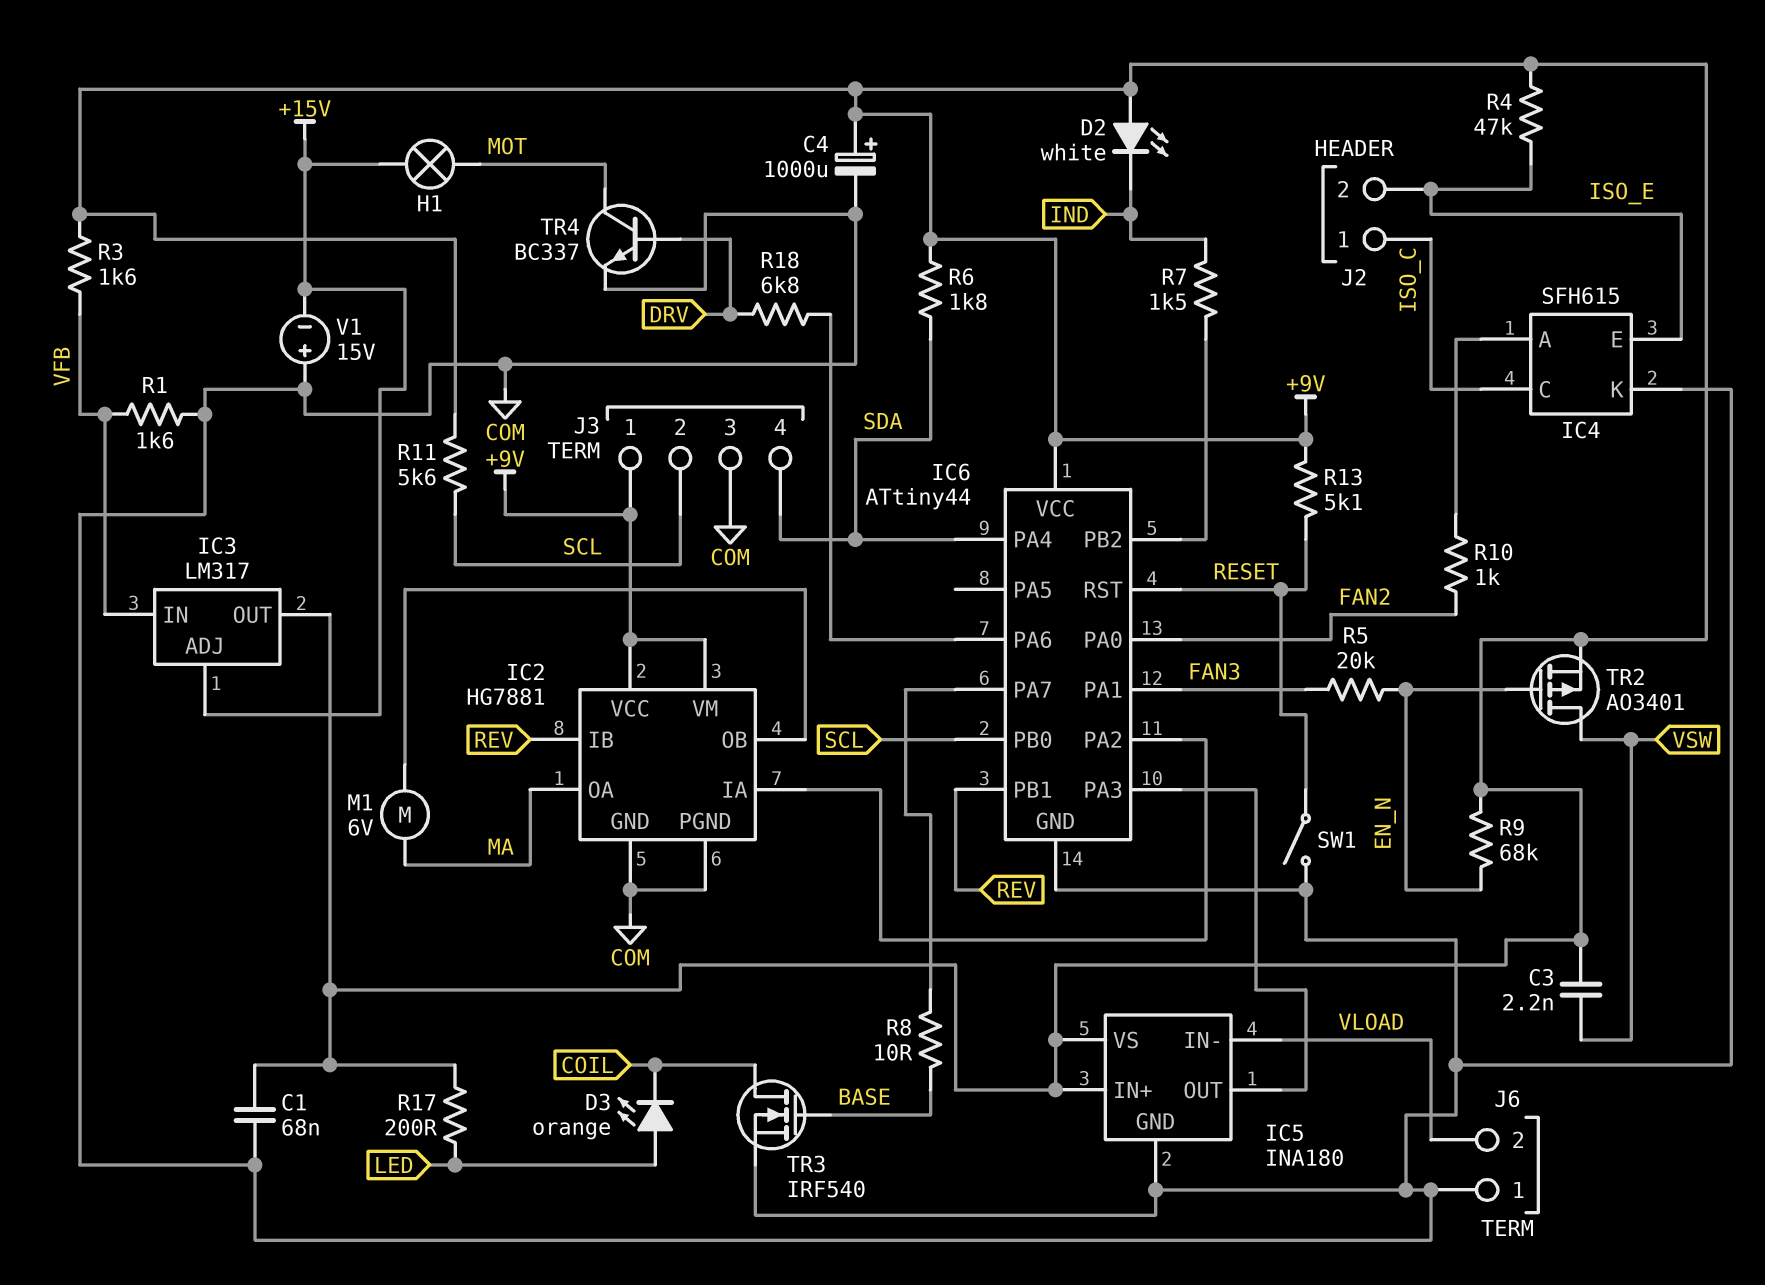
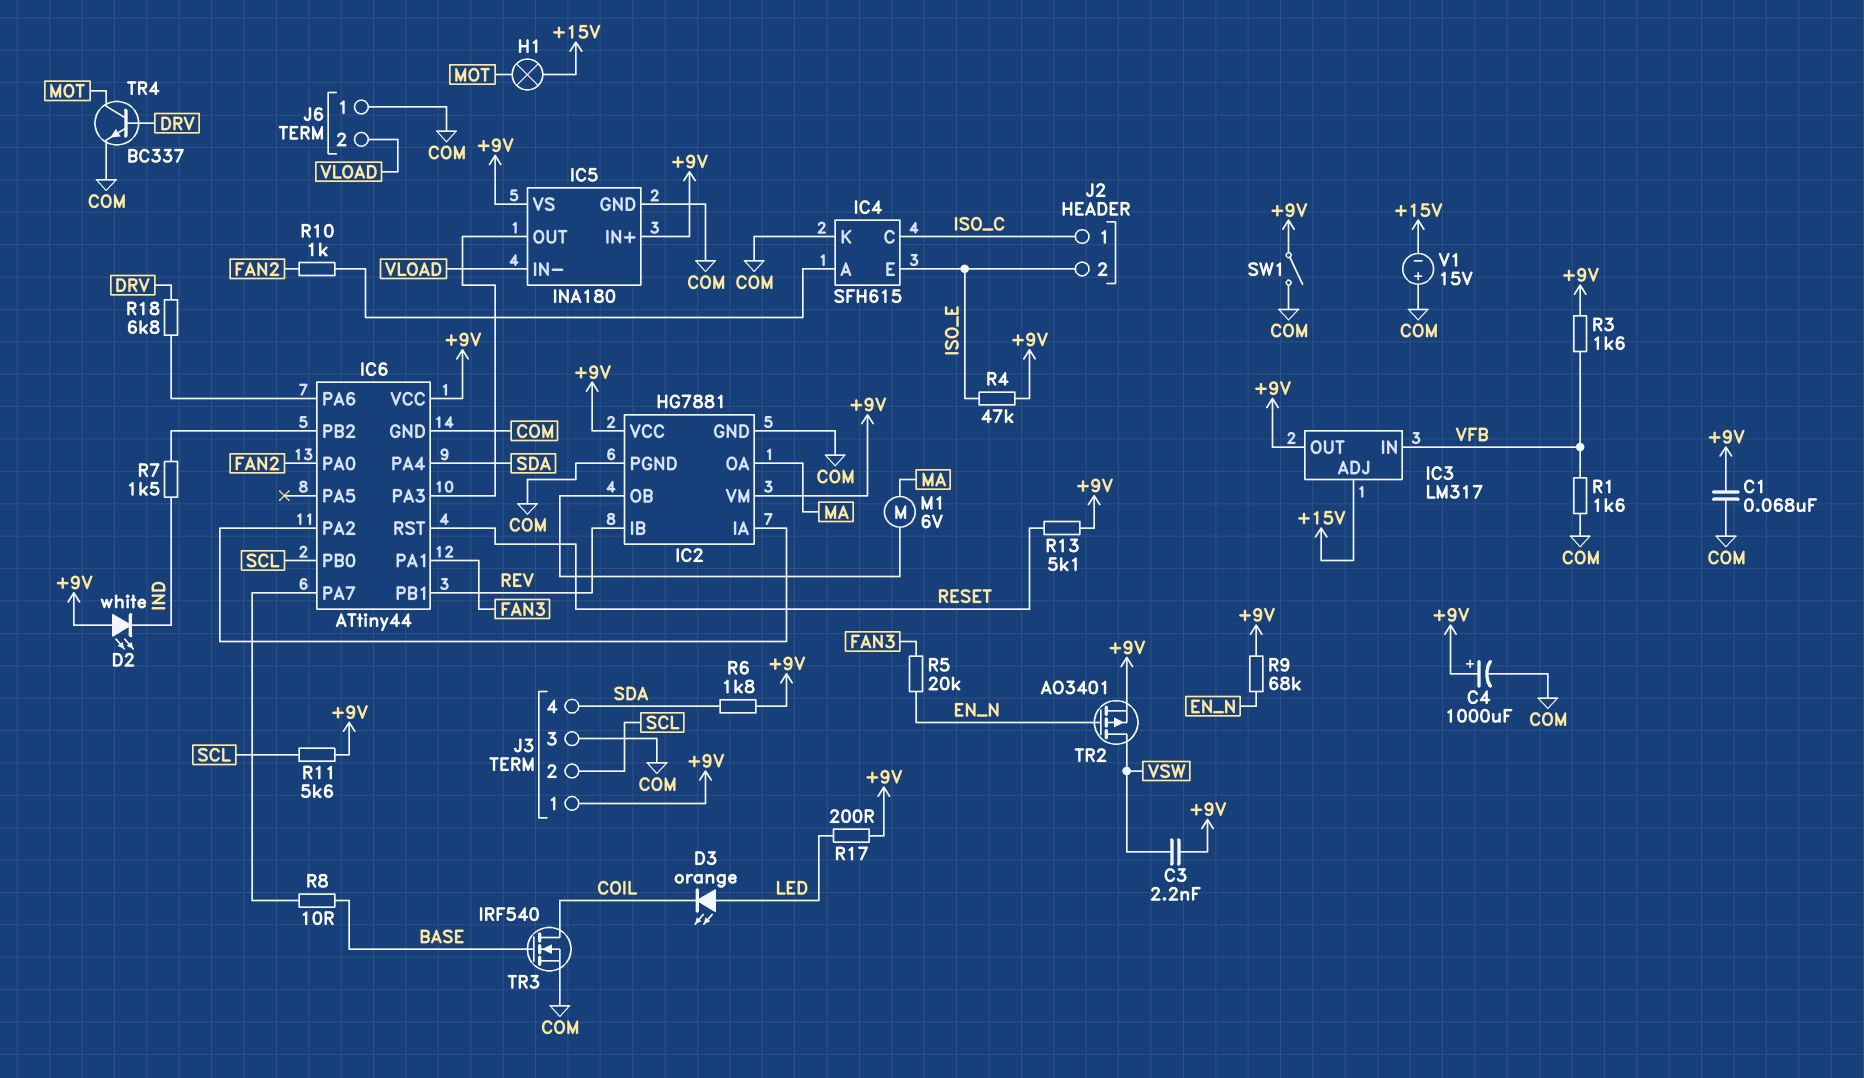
SW1: switch (COM, RESET) -> switch (+9V, COM)

